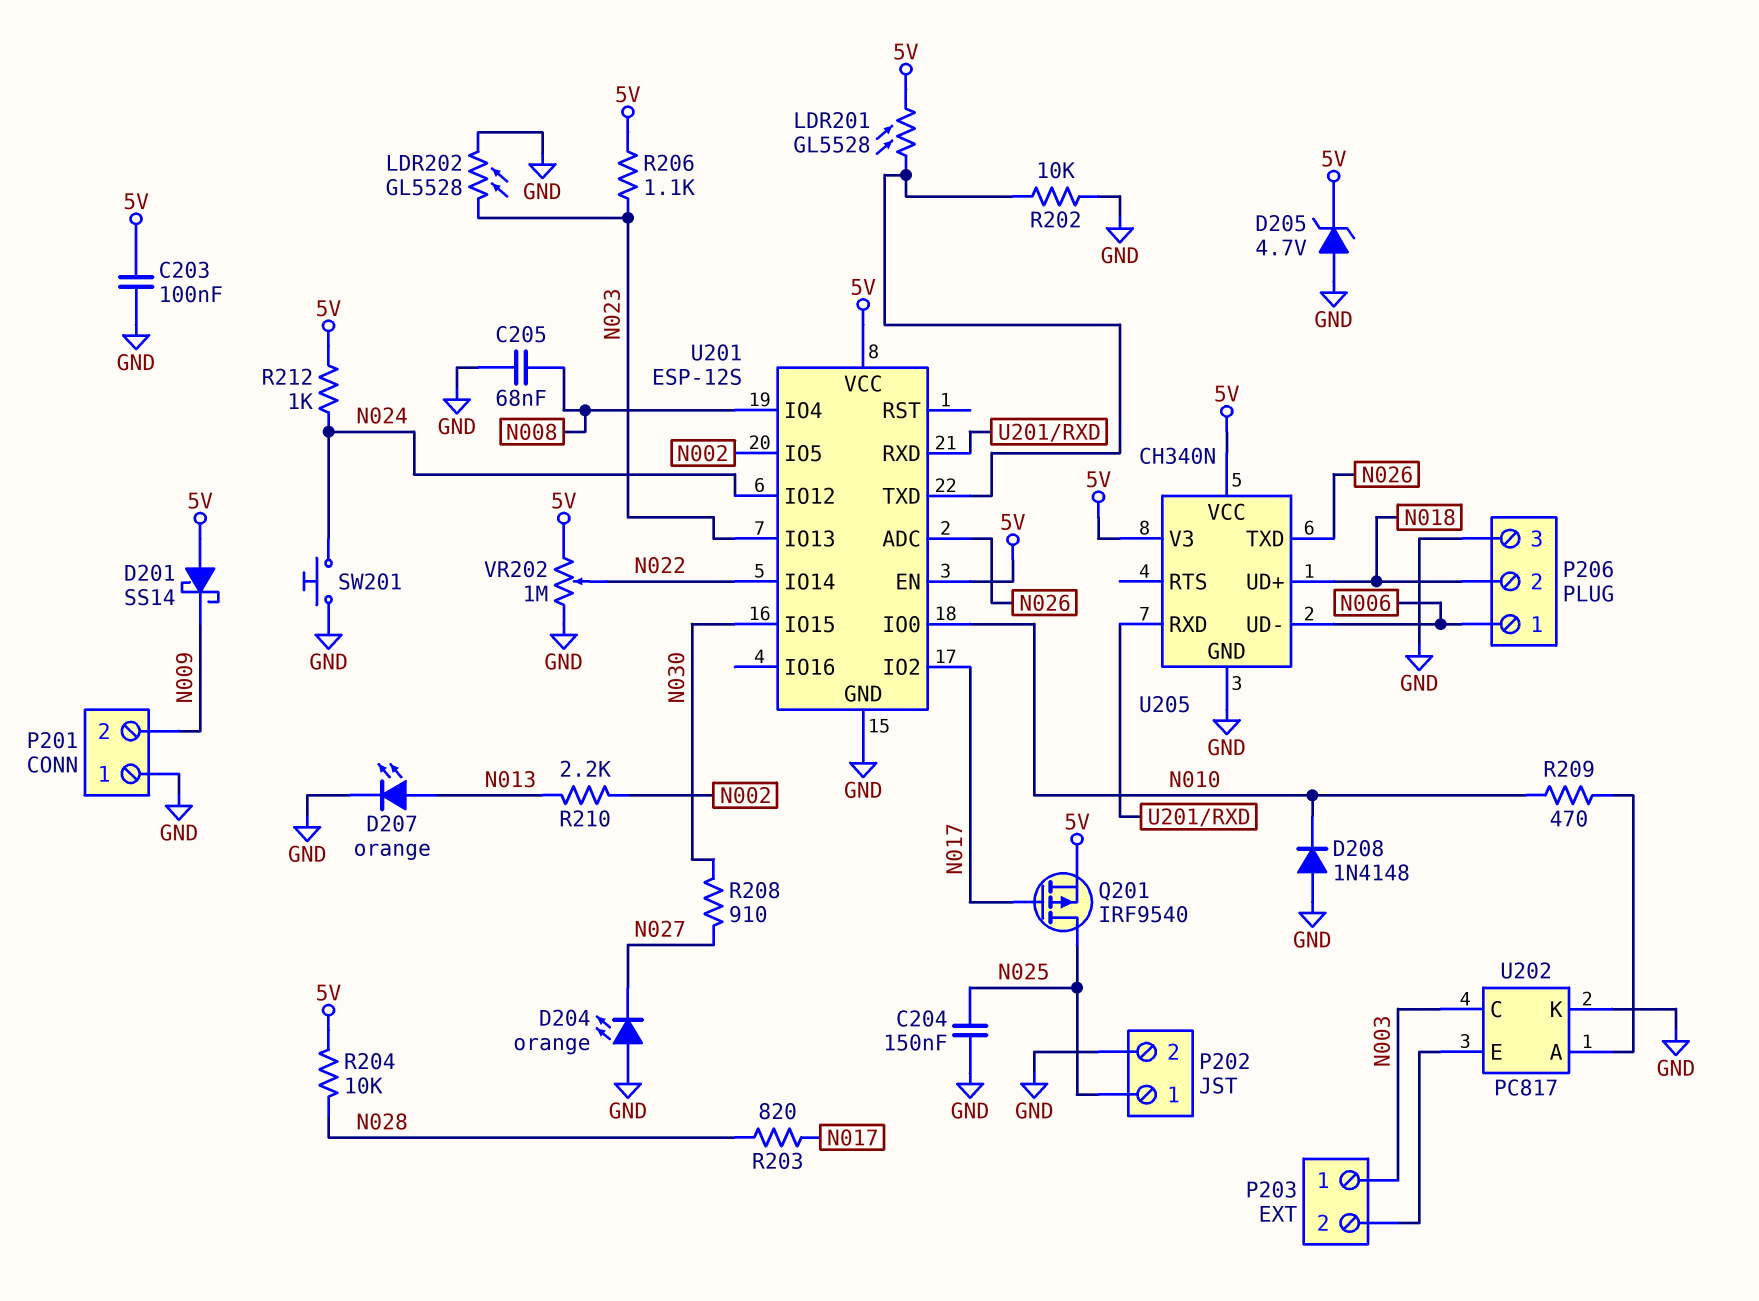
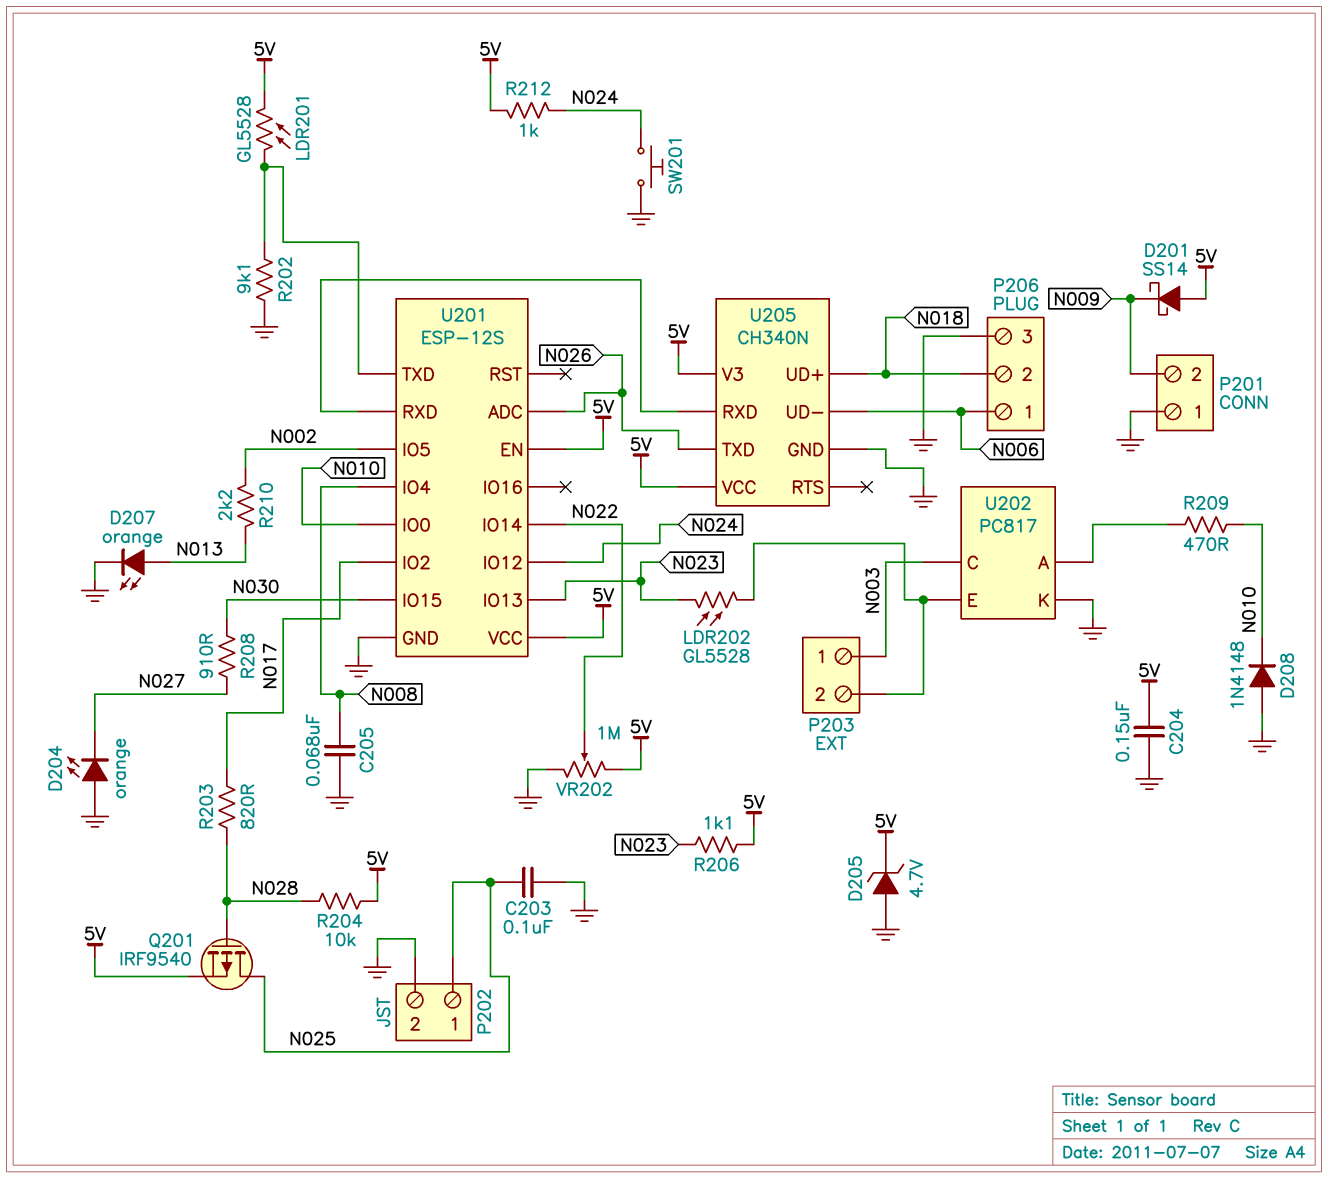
C203: 100nF (5V, GND) -> 100nF (GND, N025)
C204: 150nF (GND, N025) -> 150nF (5V, GND)
LDR202: GL5528 (GND, N023) -> GL5528 (N023, P203/2)
Q201: PMOS IRF9540 (G N017, D N025, S 5V) -> PMOS IRF9540 (G N028, D N025, S 5V)
R202: 10k (GND, U201/TXD) -> 9.1k (GND, U201/TXD)

